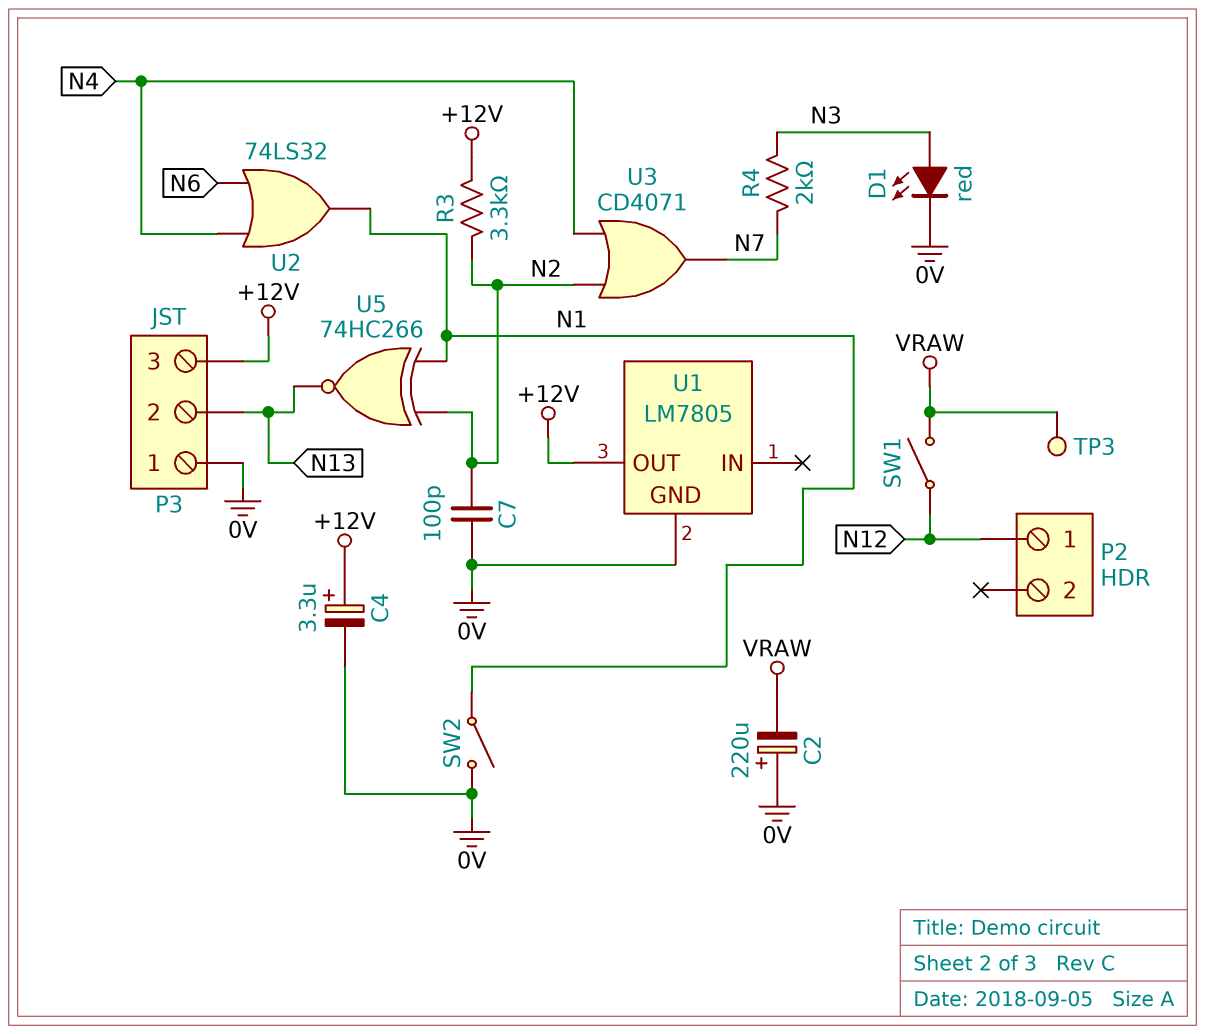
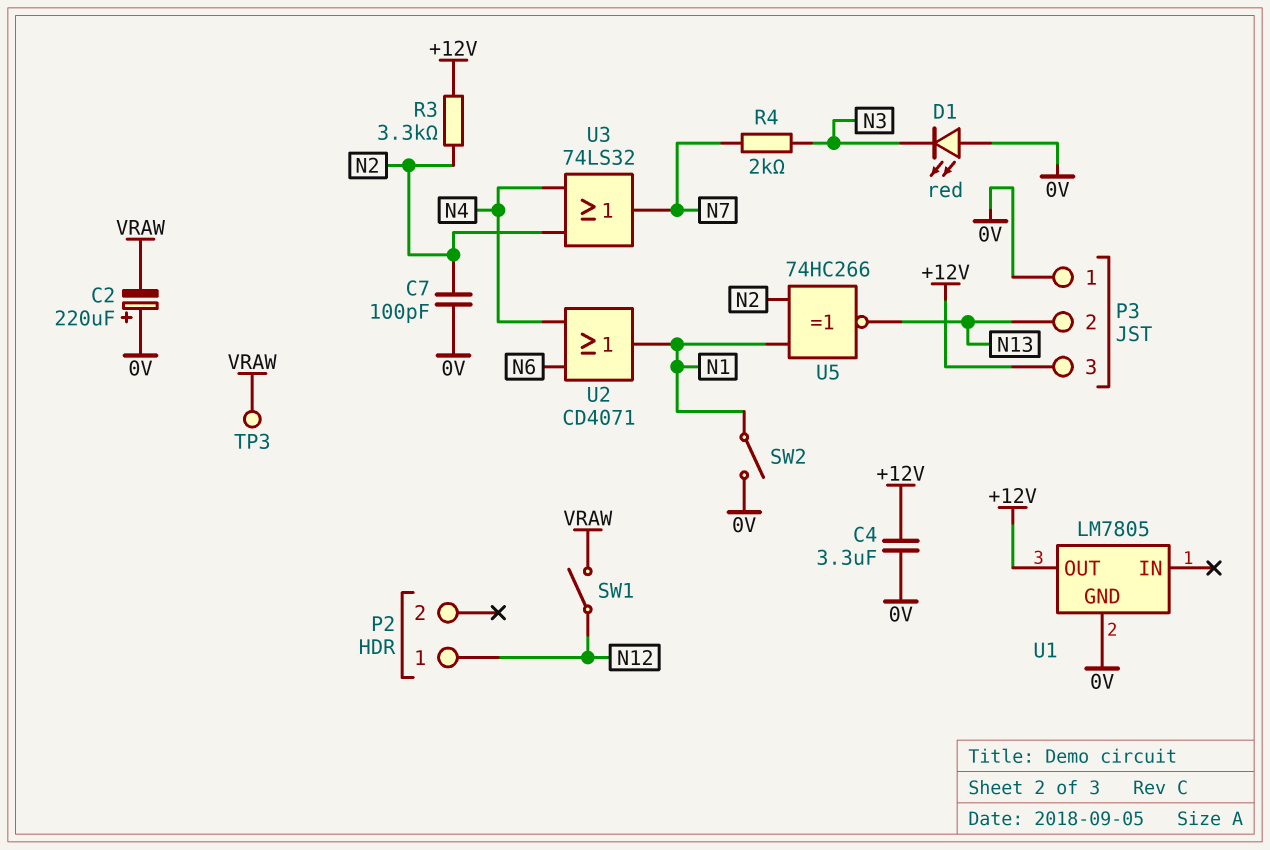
C4: 3.3uF (plus +12V, minus 0V) -> 3.3uF (+12V, 0V)
D1: LED red (A N3, K 0V) -> LED red (A 0V, K N3)
U2: OR 74LS32 (in N4, in N6, out N1) -> OR CD4071 (in N4, in N6, out N1)
U3: OR CD4071 (in N2, in N4, out N7) -> OR 74LS32 (in N2, in N4, out N7)

